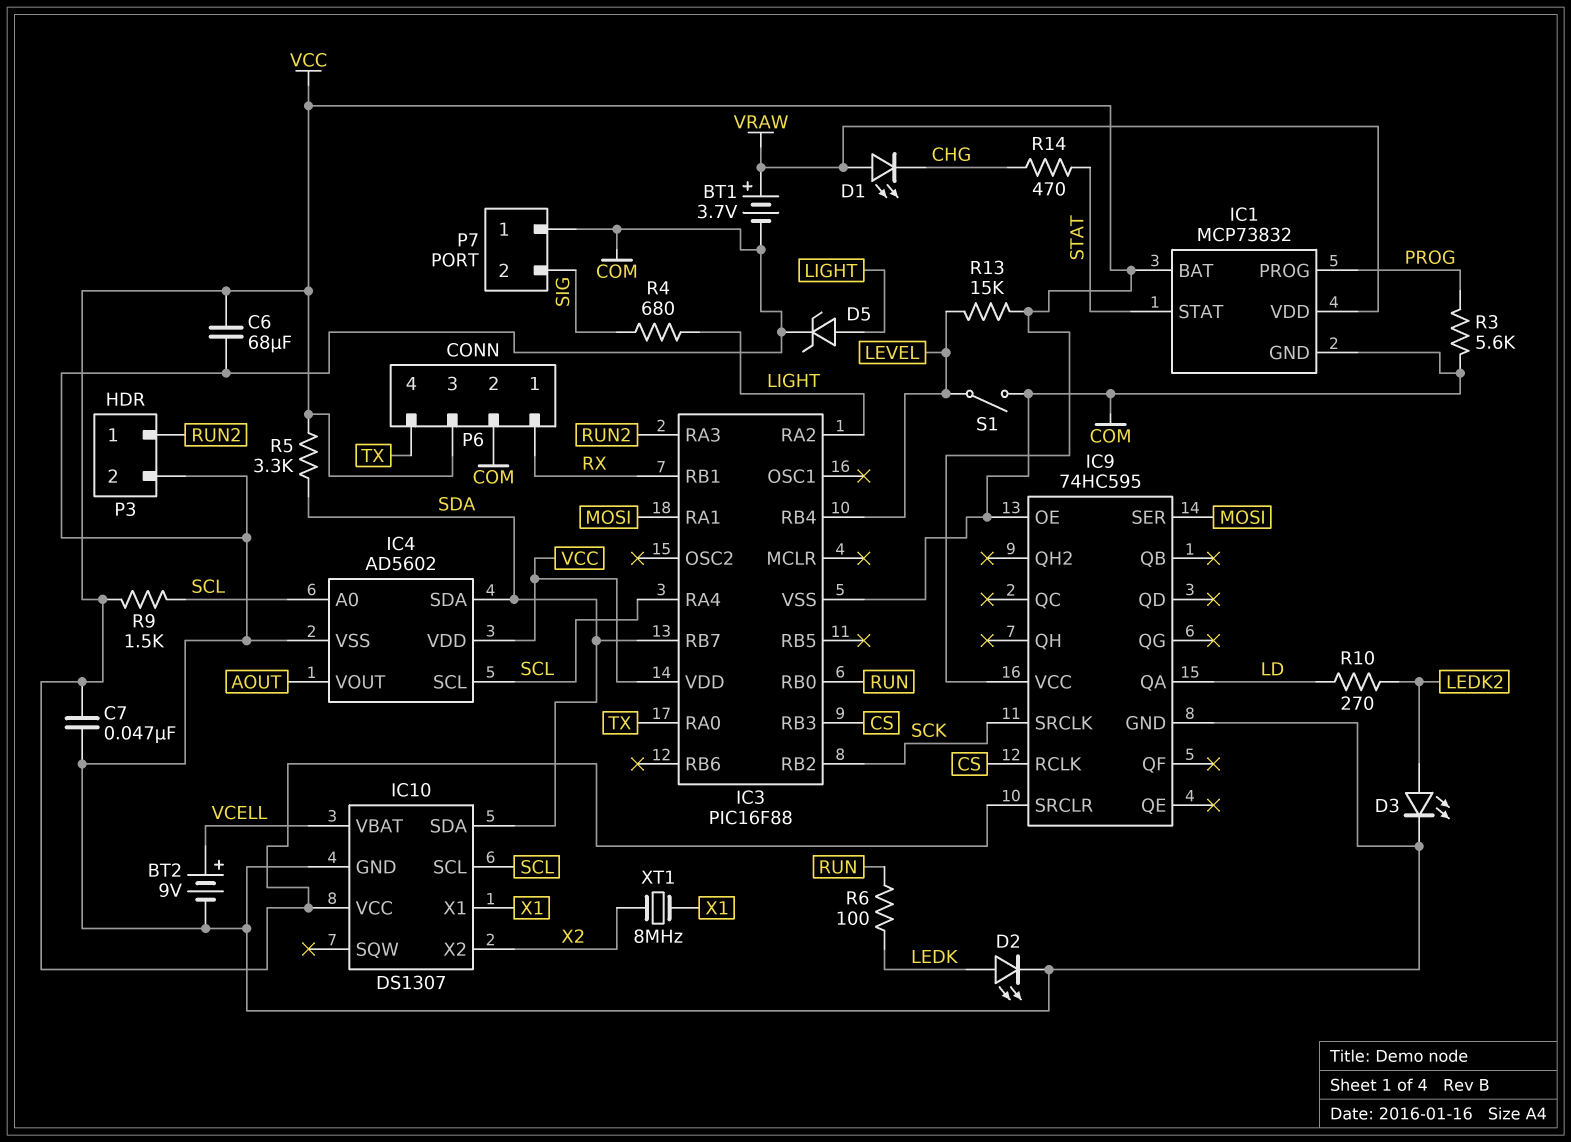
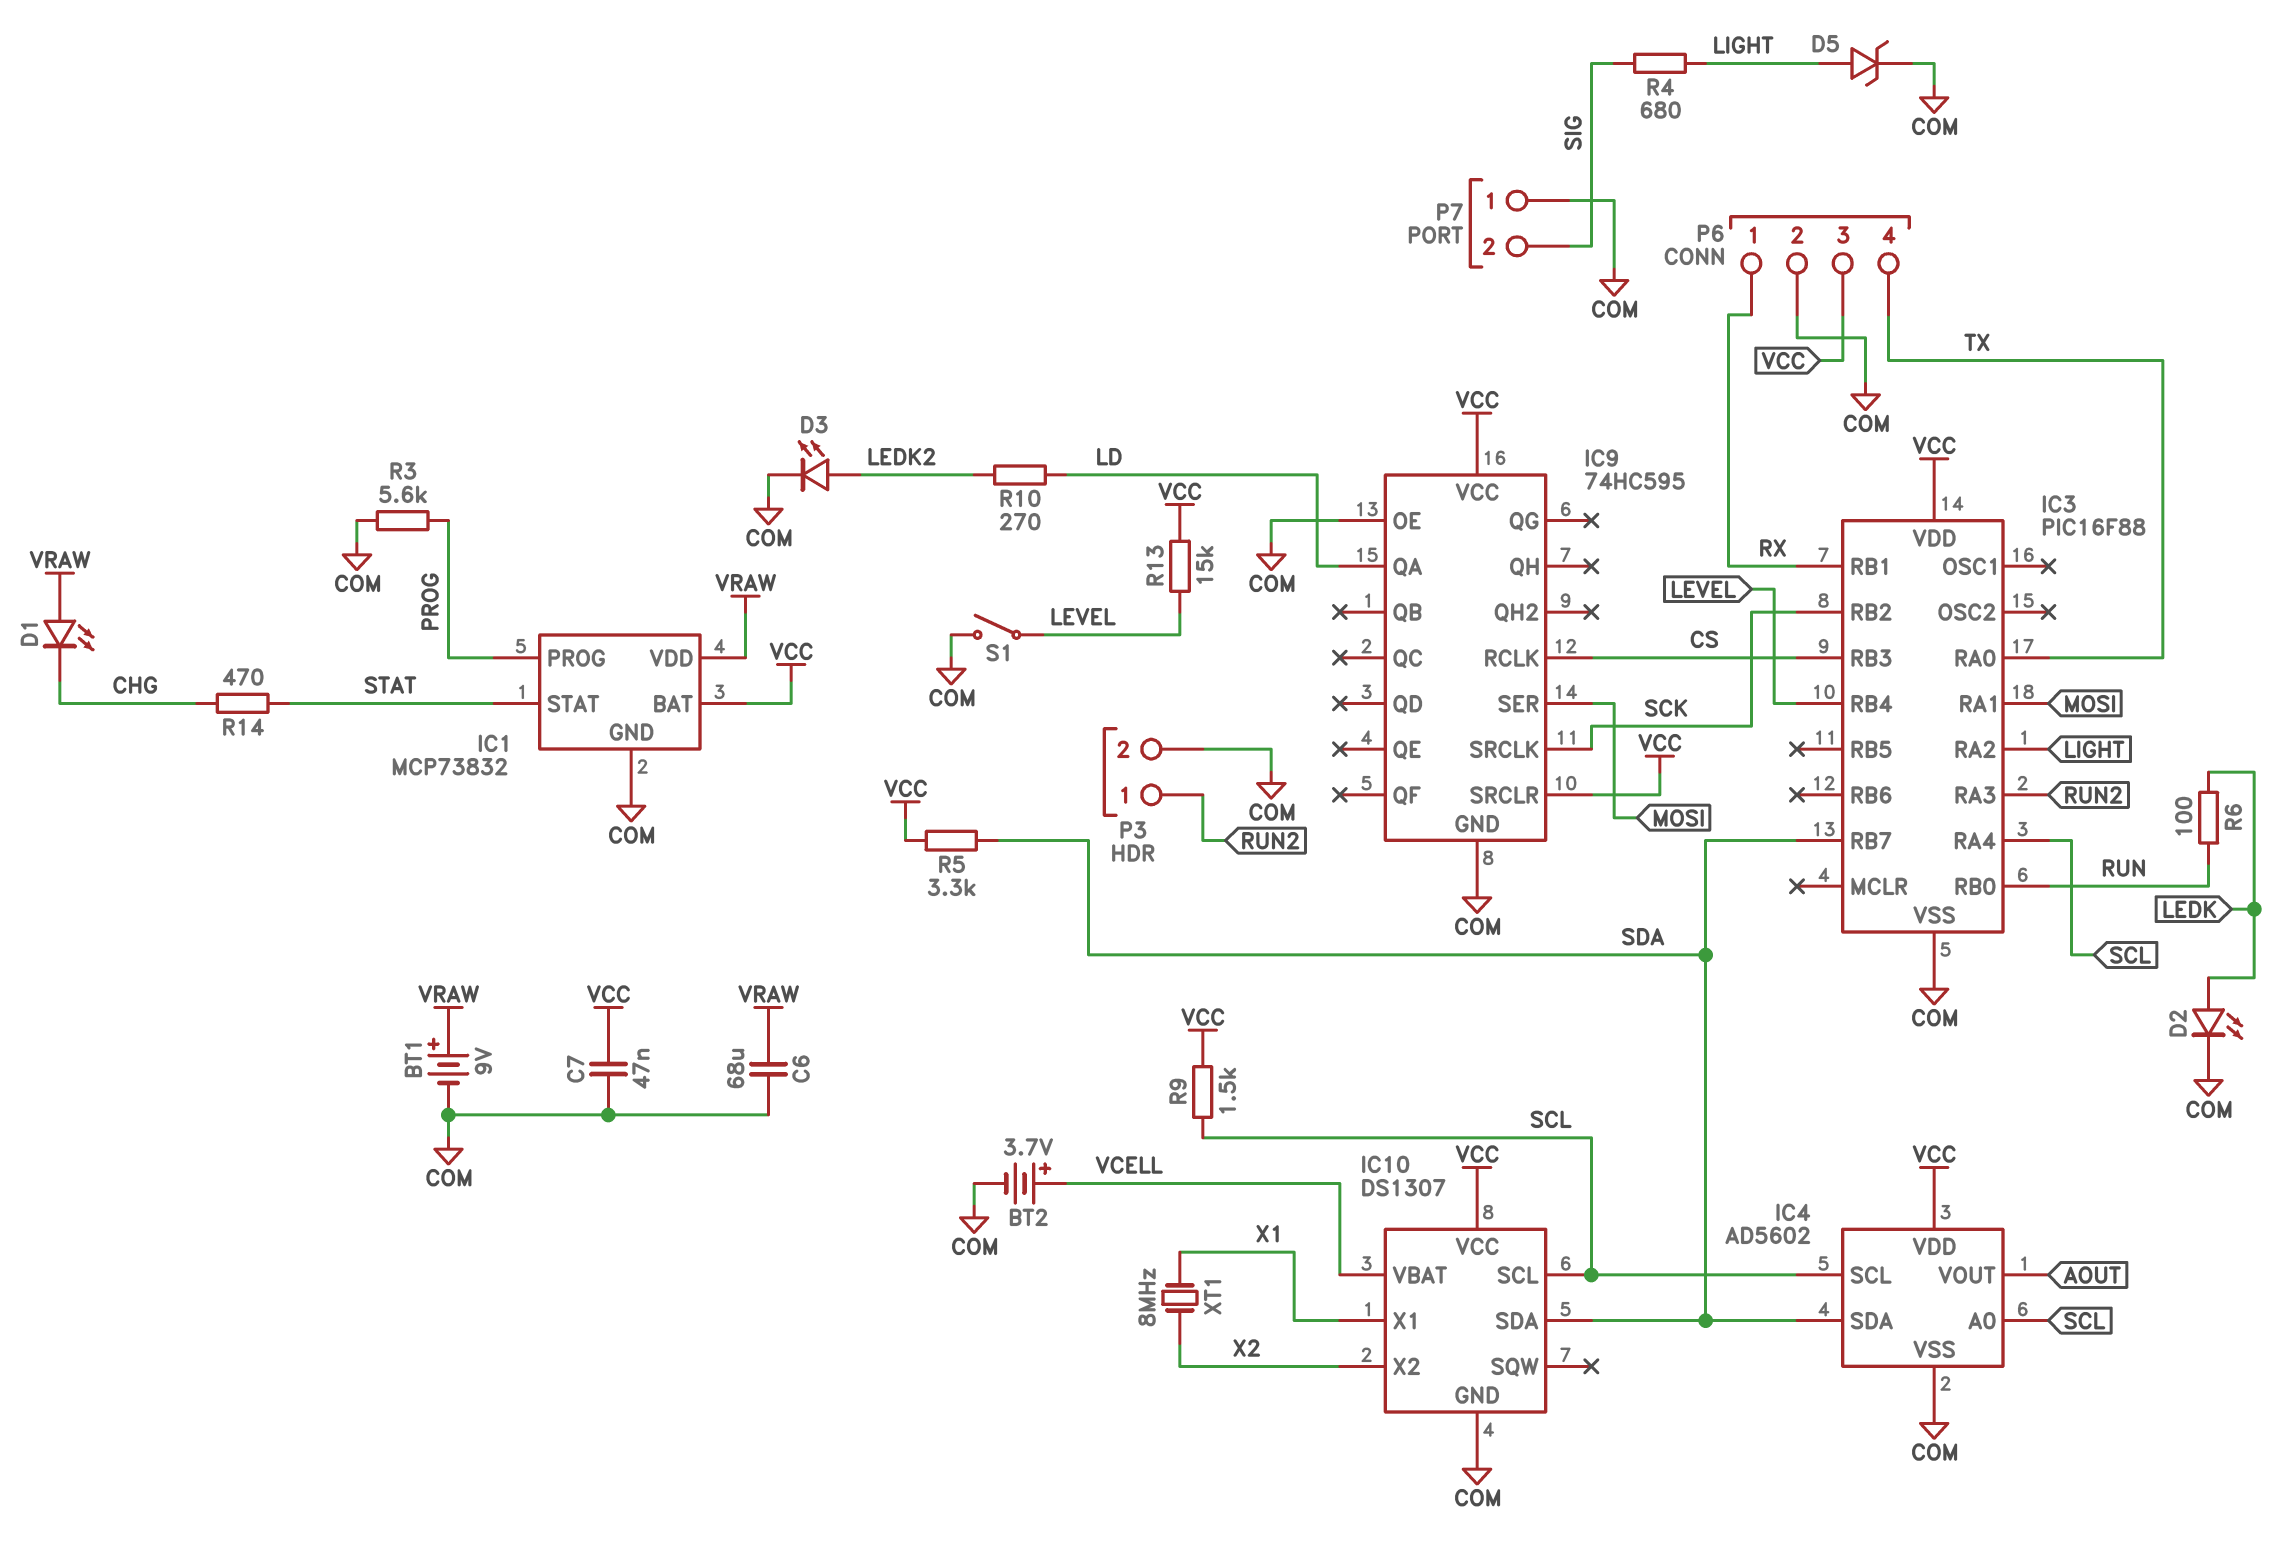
BT1: 3.7V (plus VRAW, minus COM) -> 9V (plus VRAW, minus COM)
BT2: 9V (plus VCELL, minus COM) -> 3.7V (plus VCELL, minus COM)
C6: 68uF (COM, VCC) -> 68uF (COM, VRAW)

